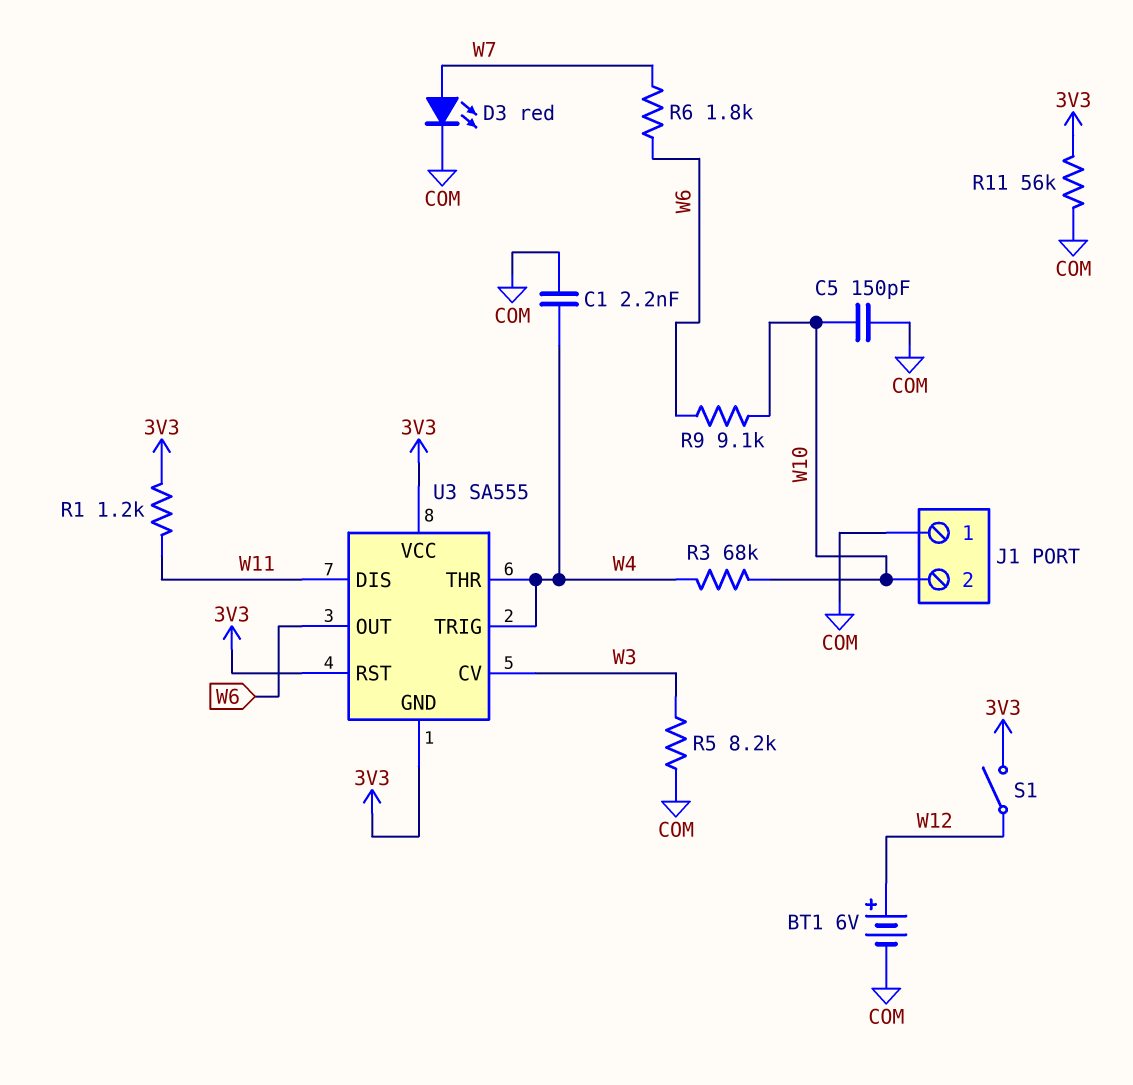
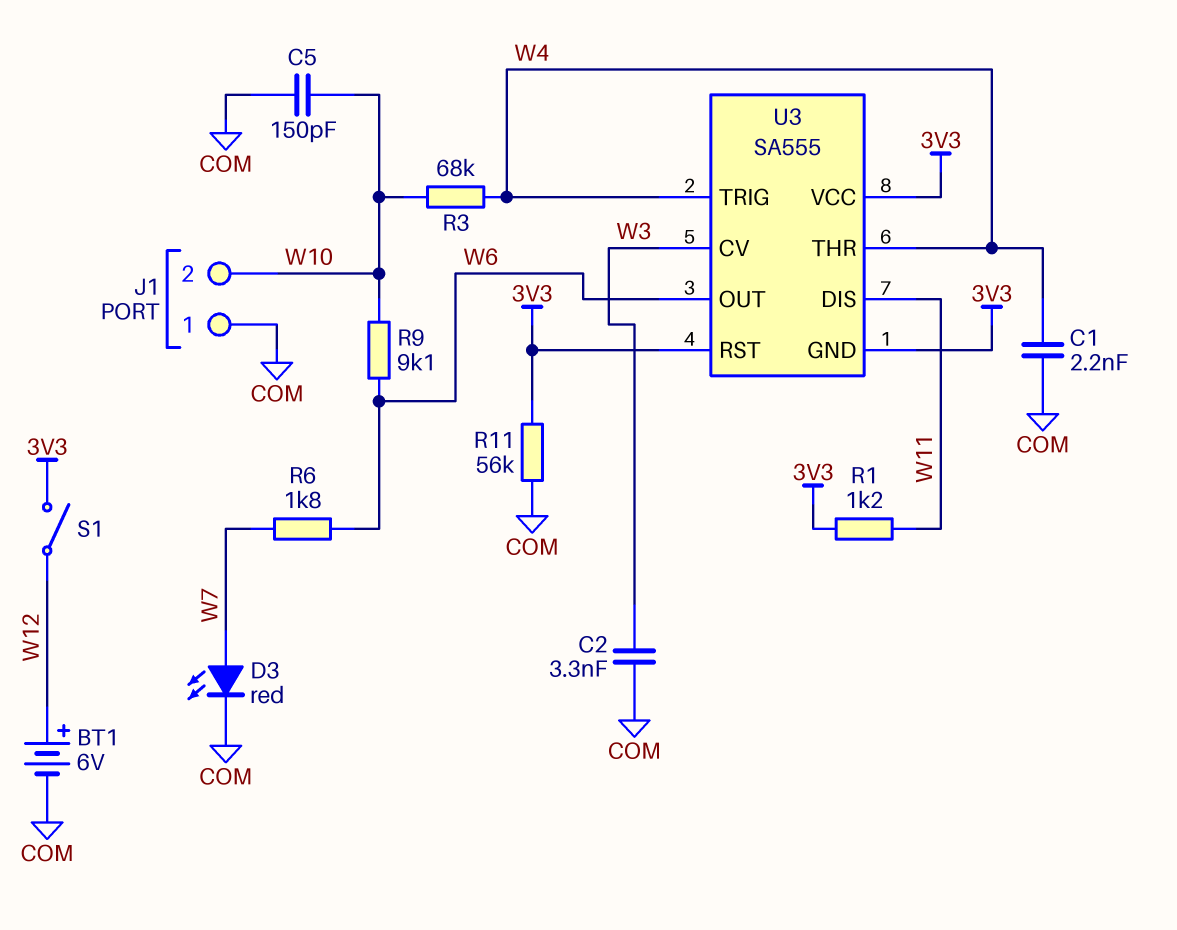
C2: none -> 3.3nF (COM, W3)
R5: 8.2k (COM, W3) -> none

